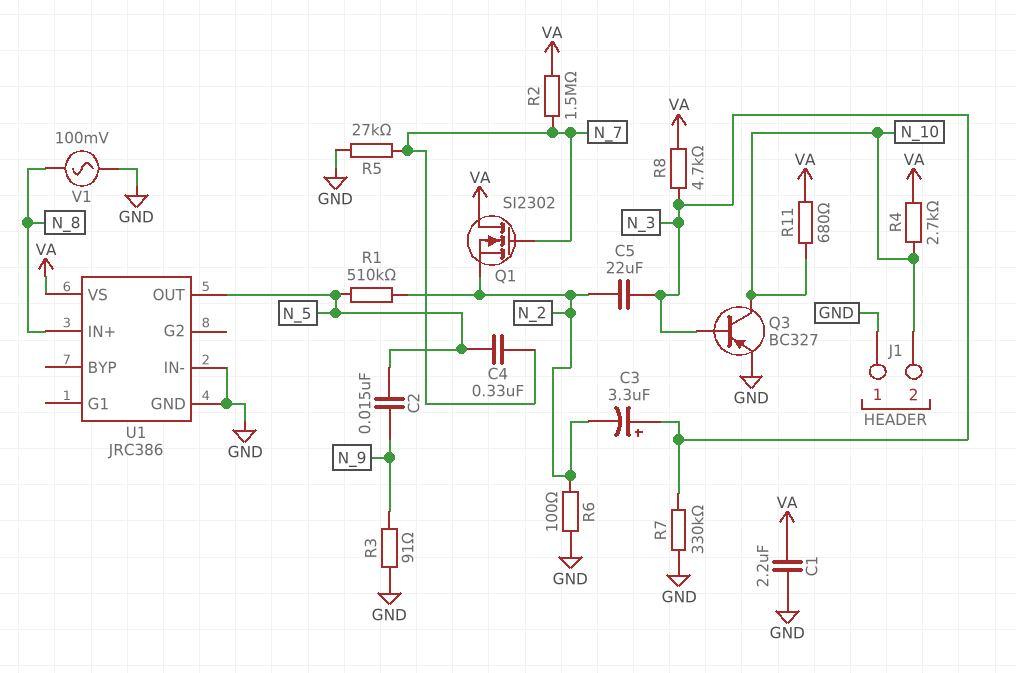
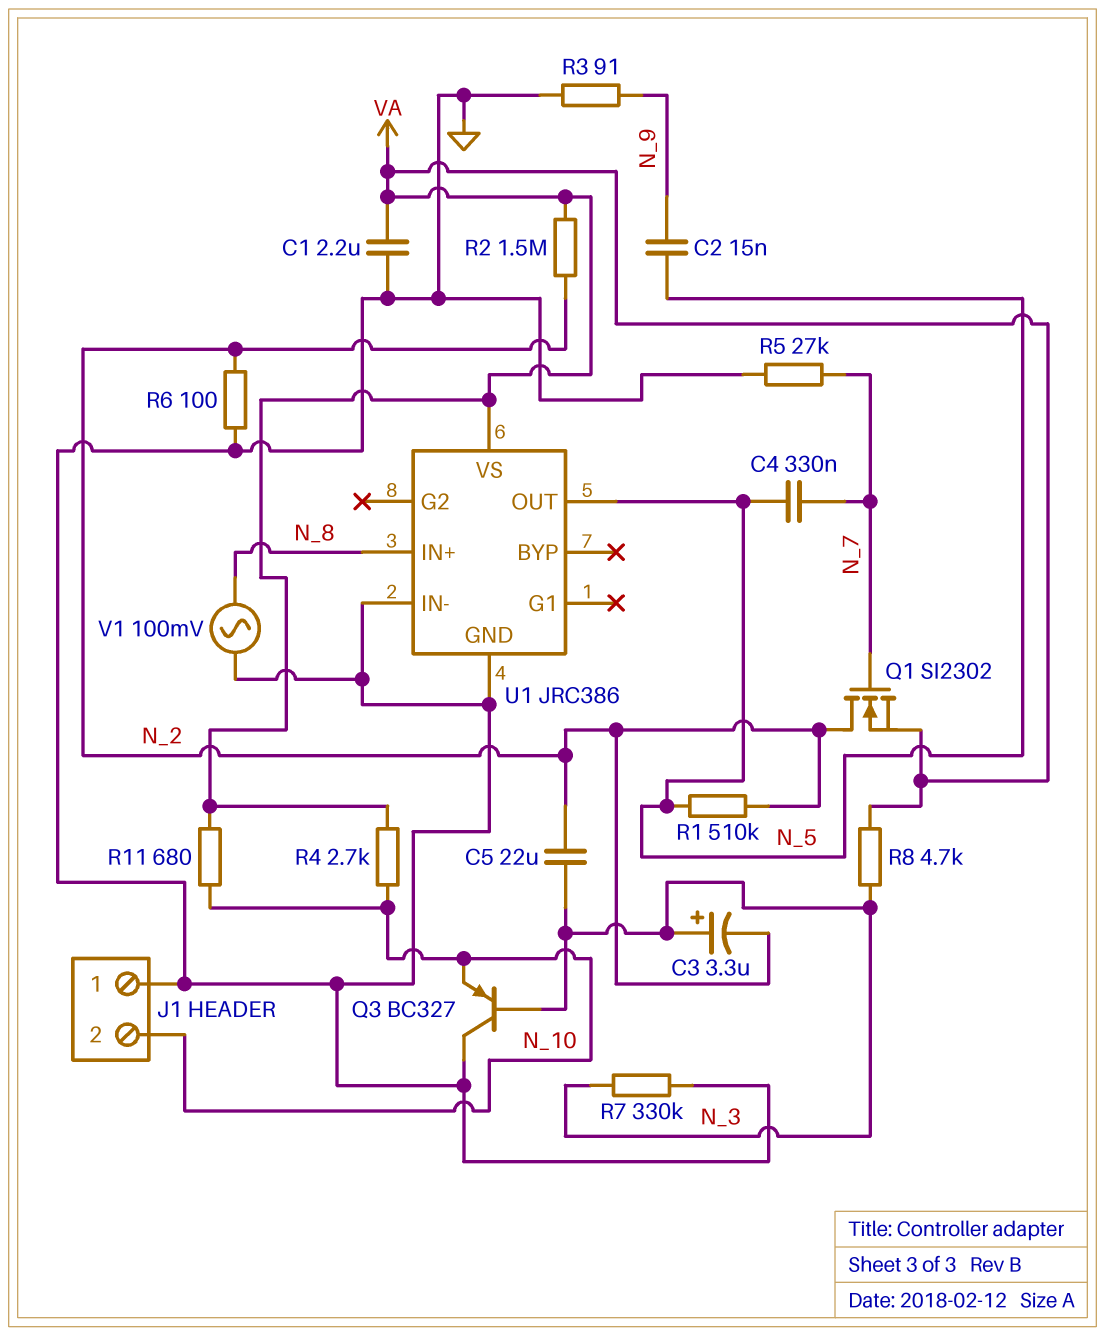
Q1: NMOS SI2302 (G N_7, D VA, S N_2) -> NMOS SI2302 (G N_7, D N_2, S VA)
Q3: PNP BC327 (B N_3, C N_10, E GND) -> PNP BC327 (B N_3, C GND, E N_10)
R2: 1.5M (N_7, VA) -> 1.5M (N_2, VA)

